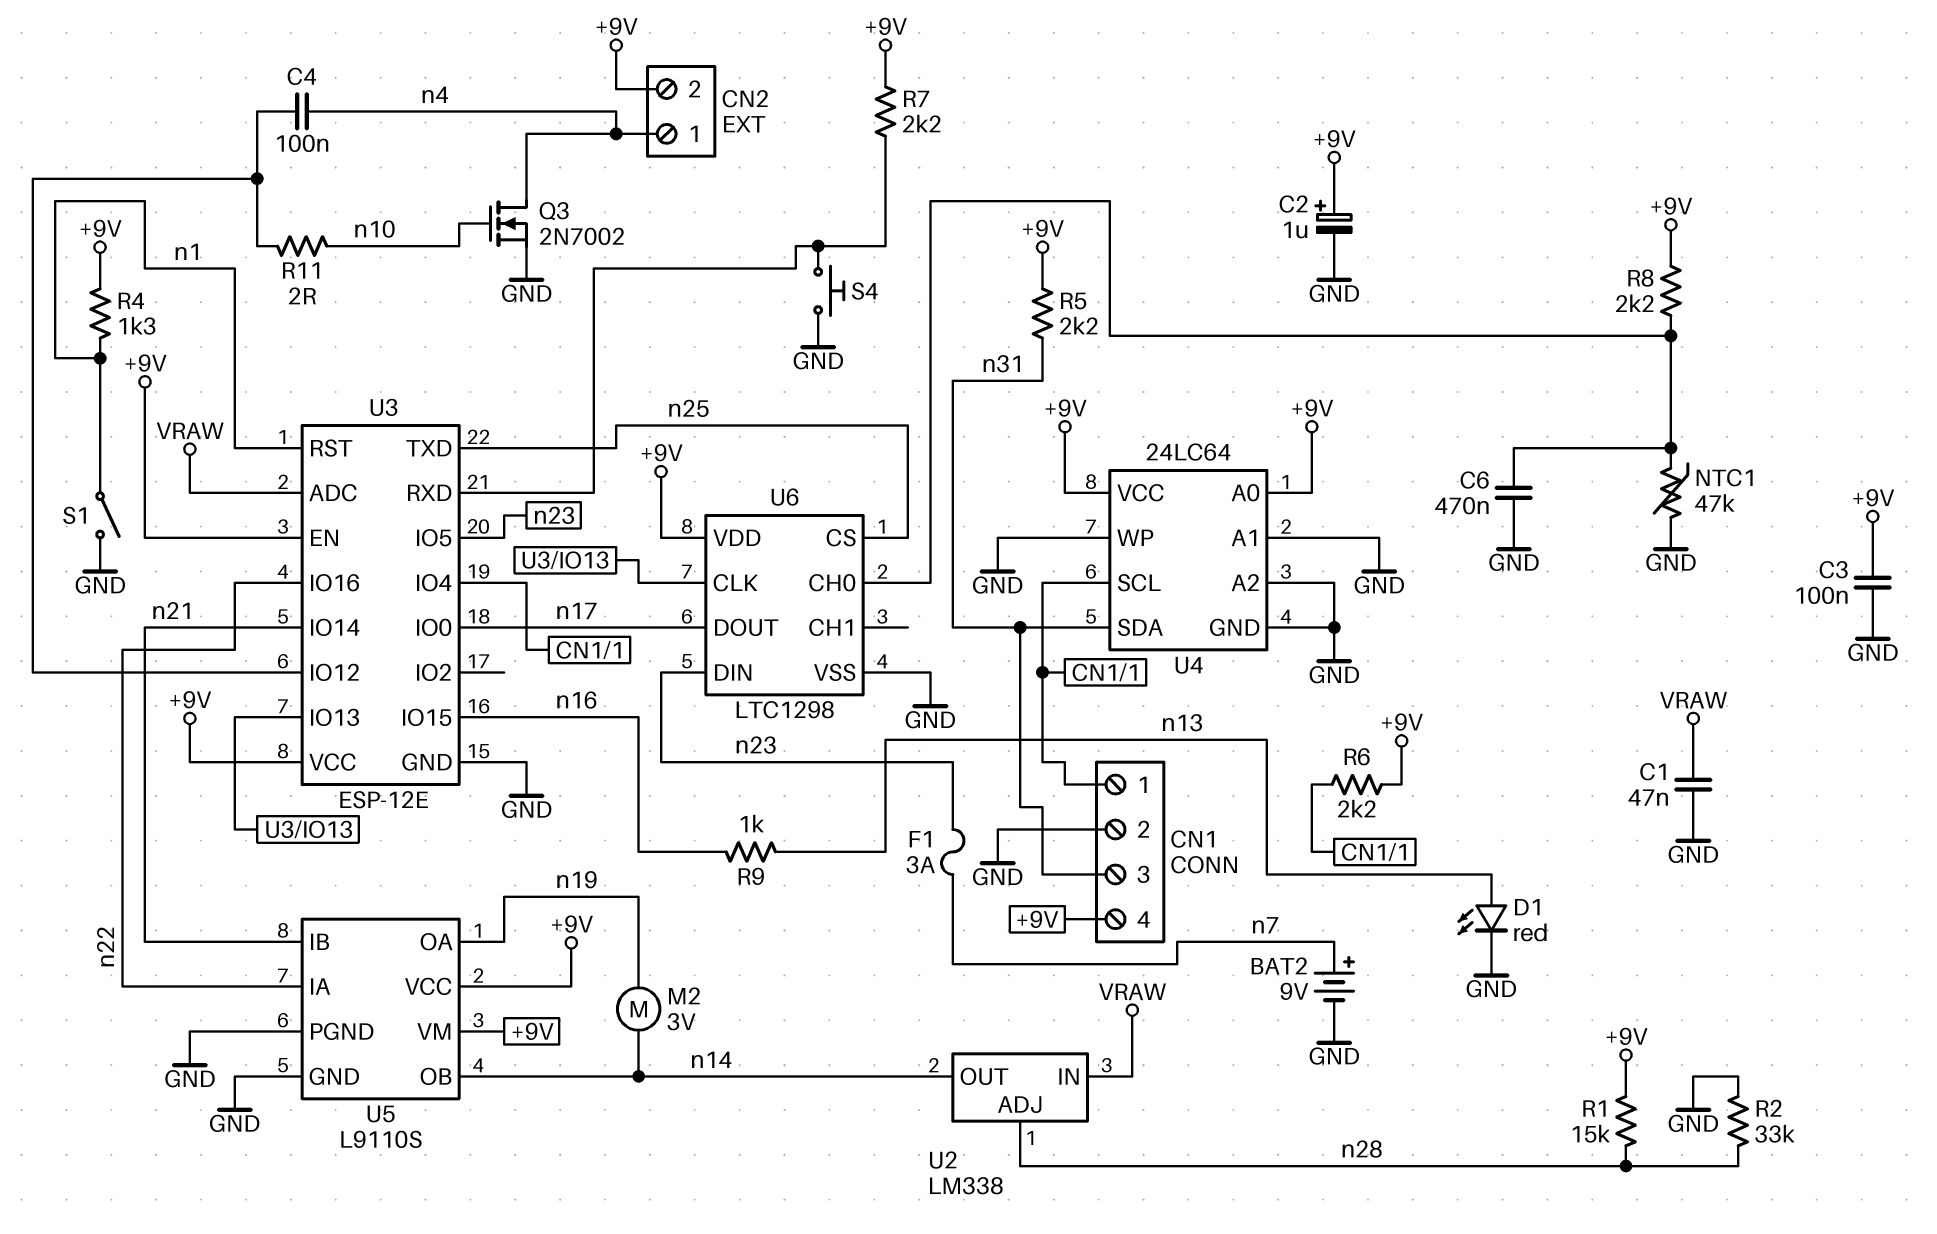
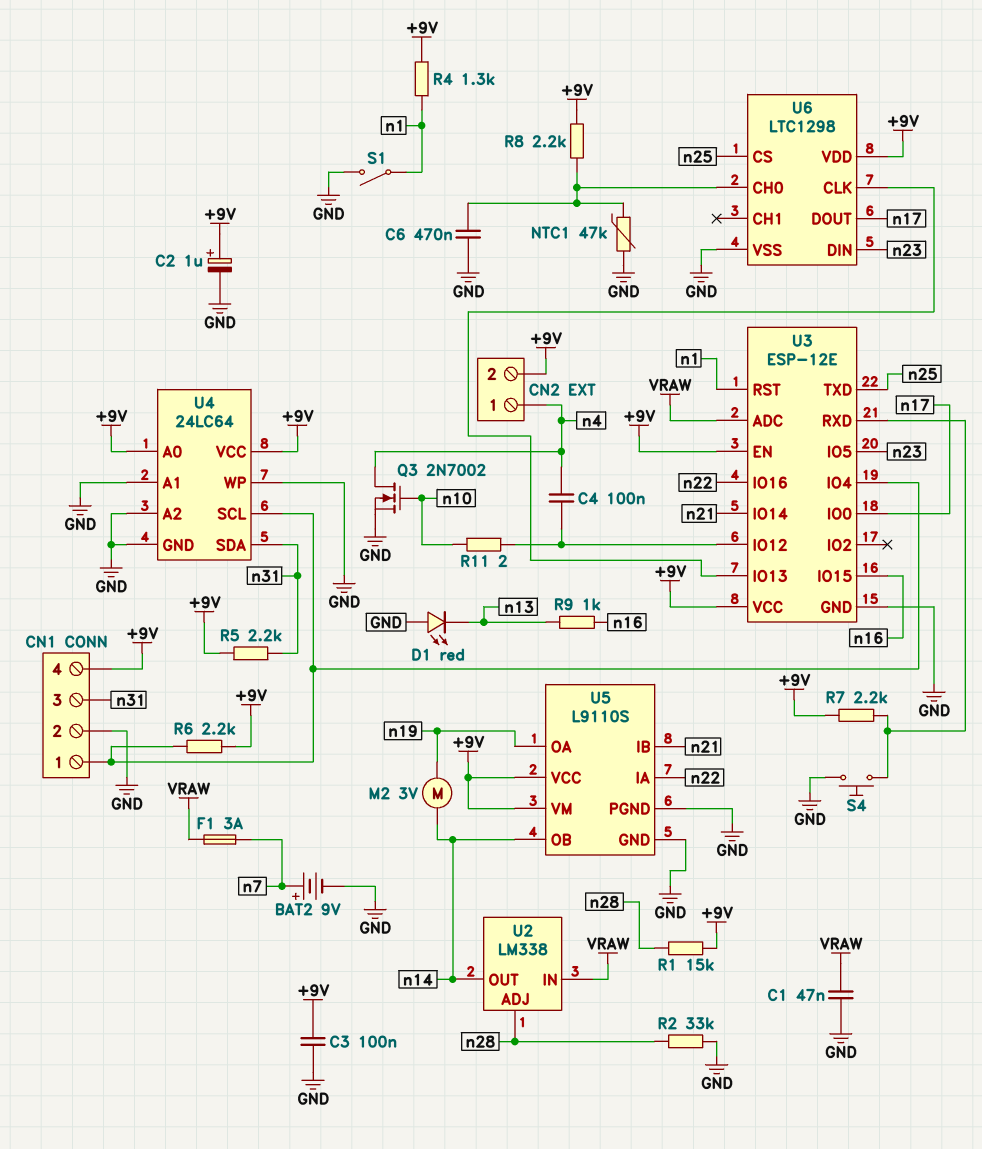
D1: LED red (A n13, K GND) -> LED red (A GND, K n13)
F1: 3A (n7, n23) -> 3A (VRAW, n7)

